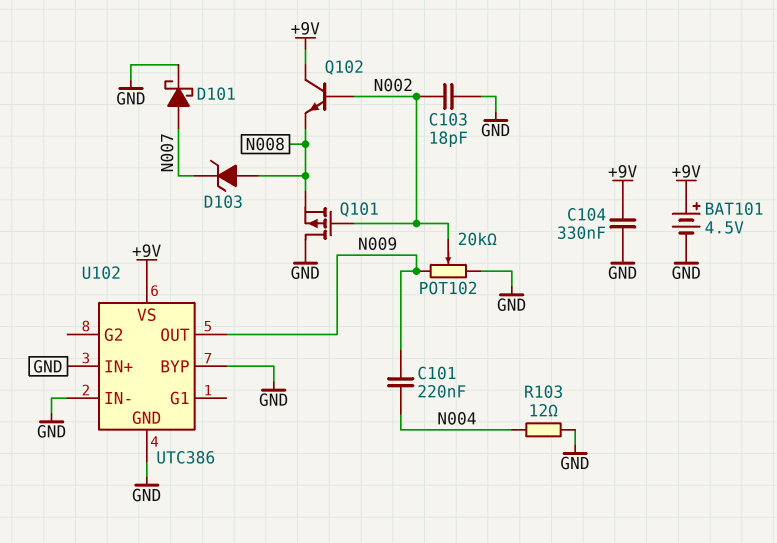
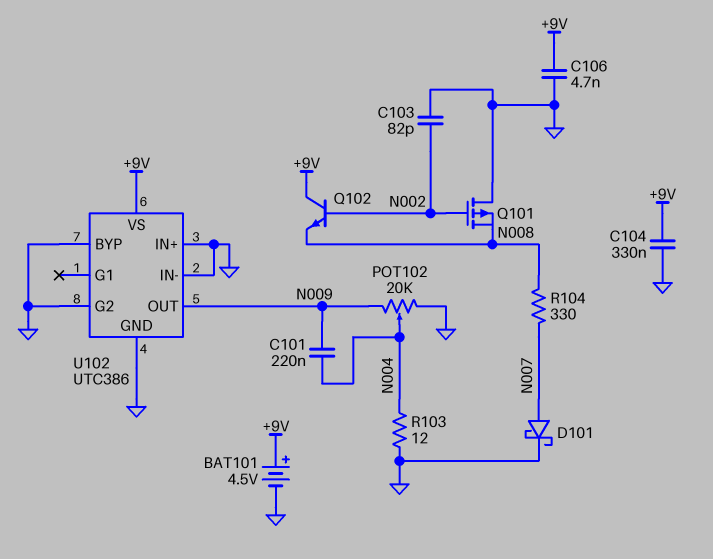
C103: 18pF (GND, N002) -> 82pF (GND, N002)
C106: none -> 4.7nF (+9V, GND)
D103: zener (A N008, K N007) -> none
POT102: 20k (GND, N009, wiper N002) -> 20k (GND, N009, wiper N004)
R104: none -> 330 (N007, N008)
U102 pin G2: none -> GND

